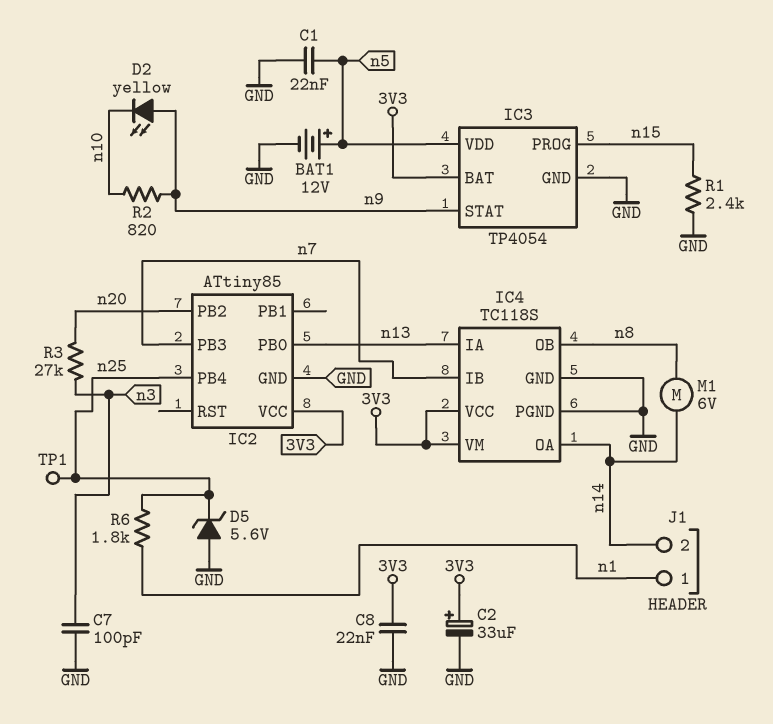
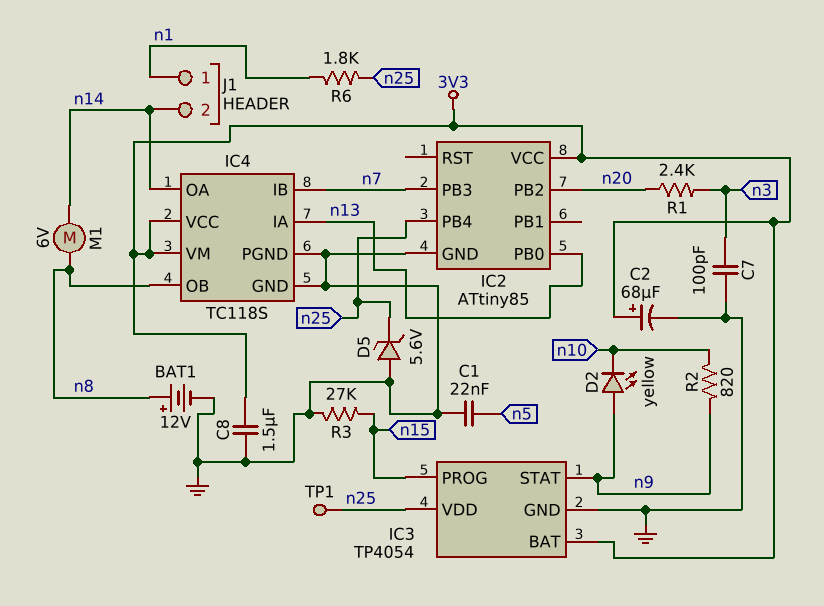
BAT1: 12V (plus n5, minus GND) -> 12V (plus n8, minus GND)
C2: 33uF (plus 3V3, minus GND) -> 68uF (plus 3V3, minus GND)
C8: 22nF (3V3, GND) -> 1.5uF (3V3, GND)
IC3 pin VDD: n5 -> n25
R1: 2.4k (GND, n15) -> 2.4k (n3, n20)
R3: 27k (n3, n20) -> 27k (GND, n15)

